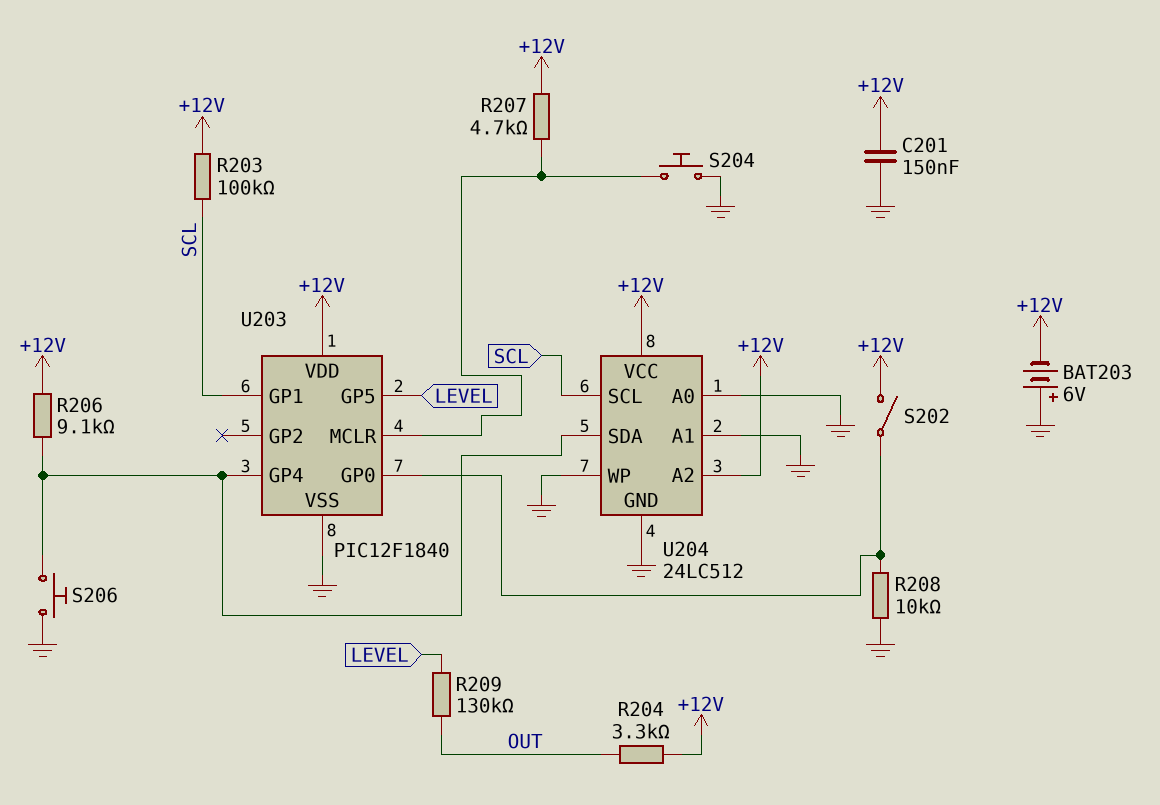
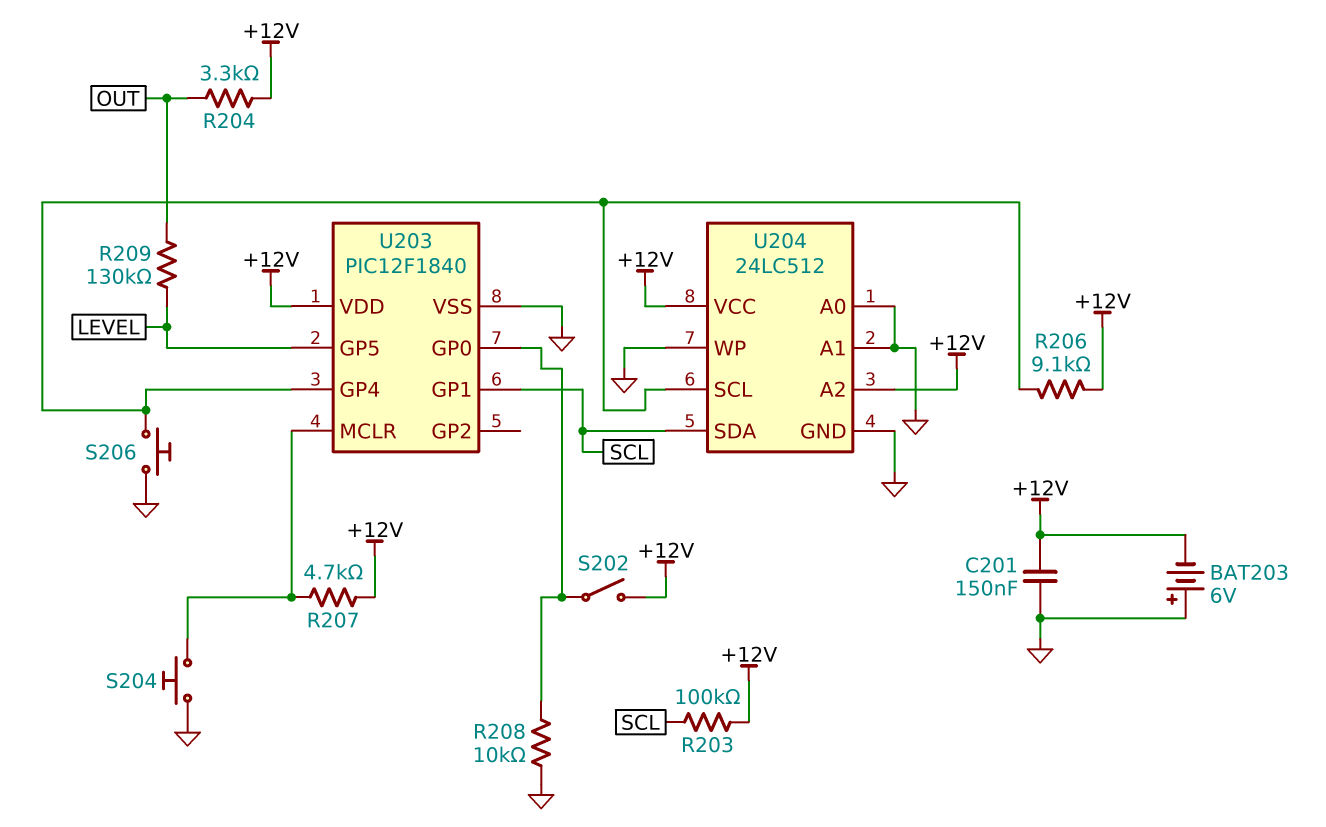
U204 pin SCL: SCL -> U203/GP4
U204 pin SDA: U203/GP4 -> SCL

